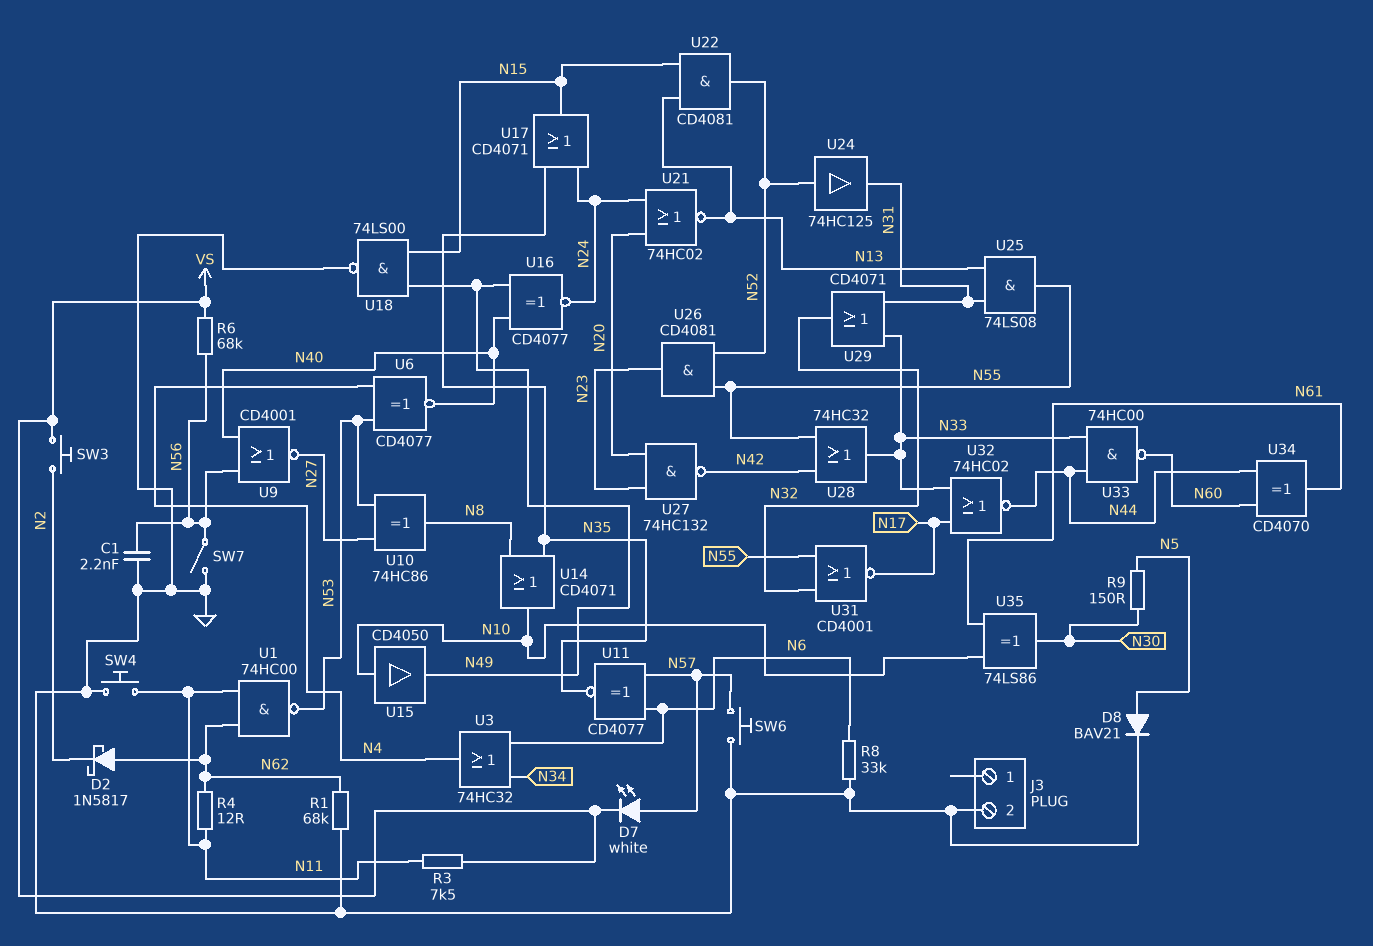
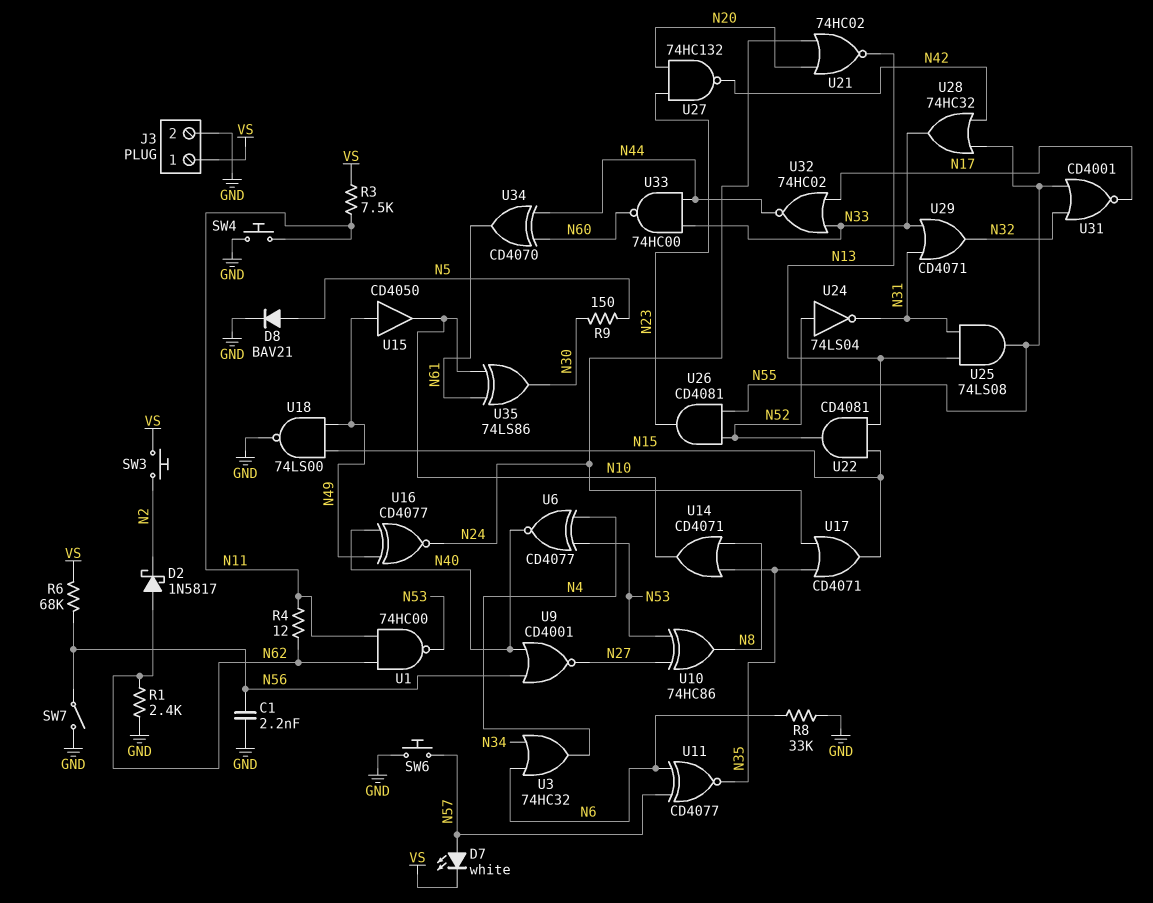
J3 pin 1: none -> VS
R1: 68k (GND, N62) -> 2.4k (GND, N62)
U15: buffer CD4050 (in N10, out N49) -> buffer CD4050 (in N49, out N10)
U24: buffer 74HC125 (in N52, out N31) -> NOT 74LS04 (in N52, out N31)

